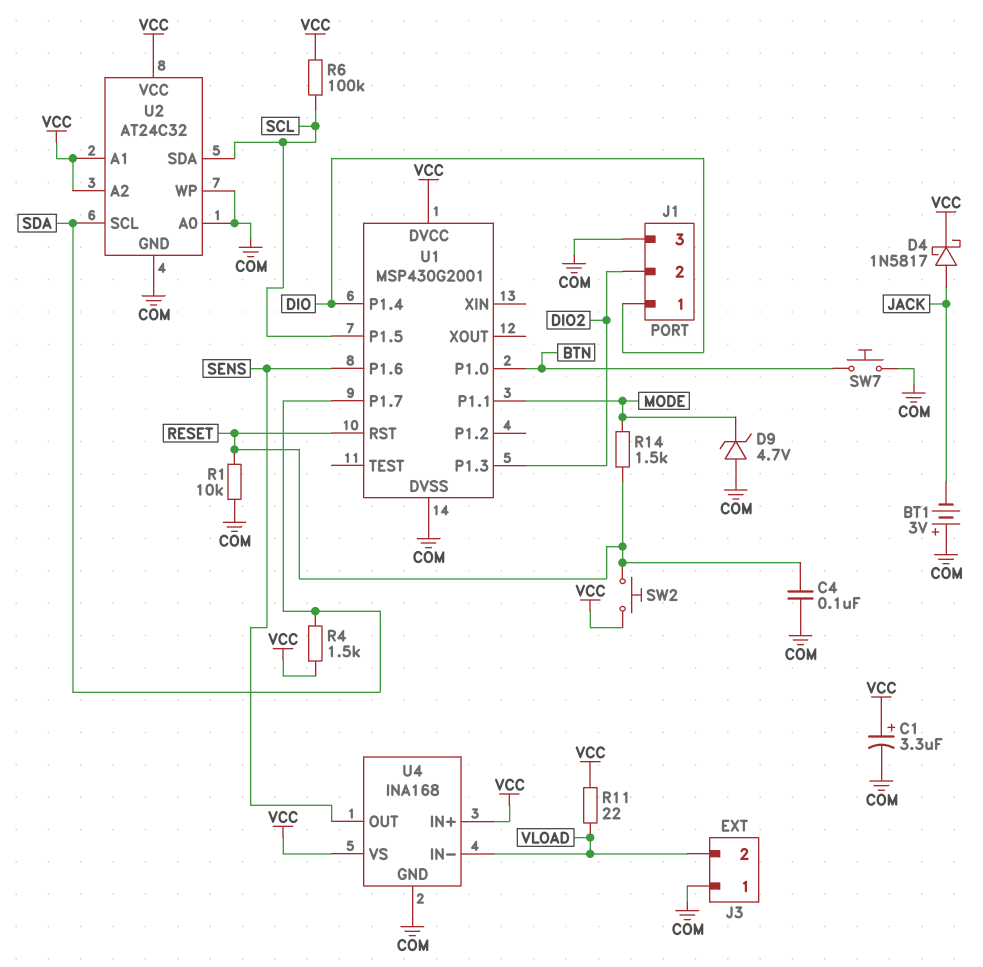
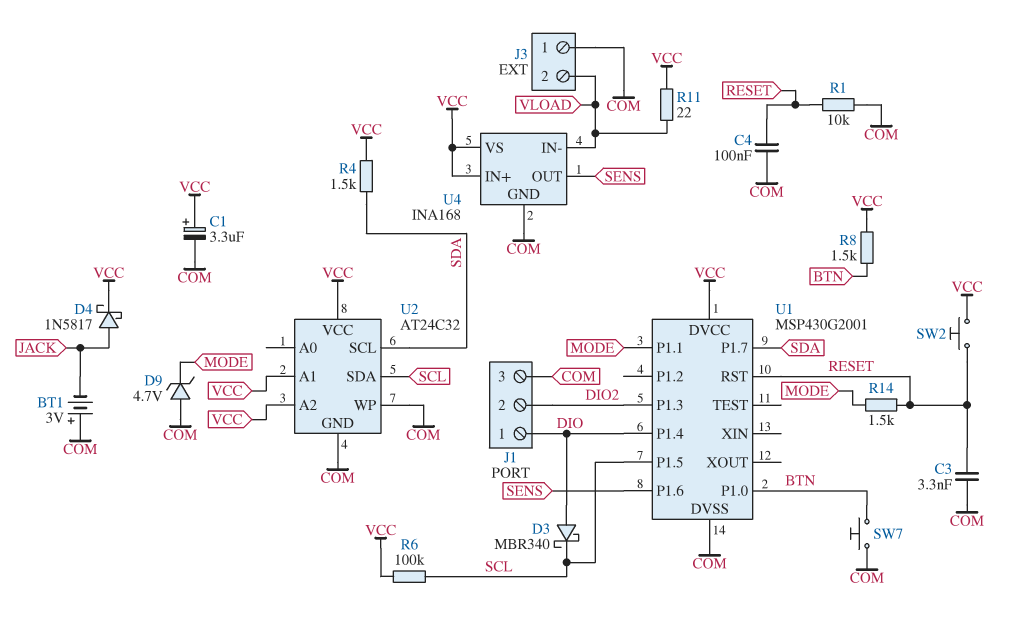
C3: none -> 3.3nF (COM, RESET)
D3: none -> schottky MBR340 (A DIO, K SCL)
R8: none -> 1.5k (BTN, VCC)
U2 pin A0: COM -> none

